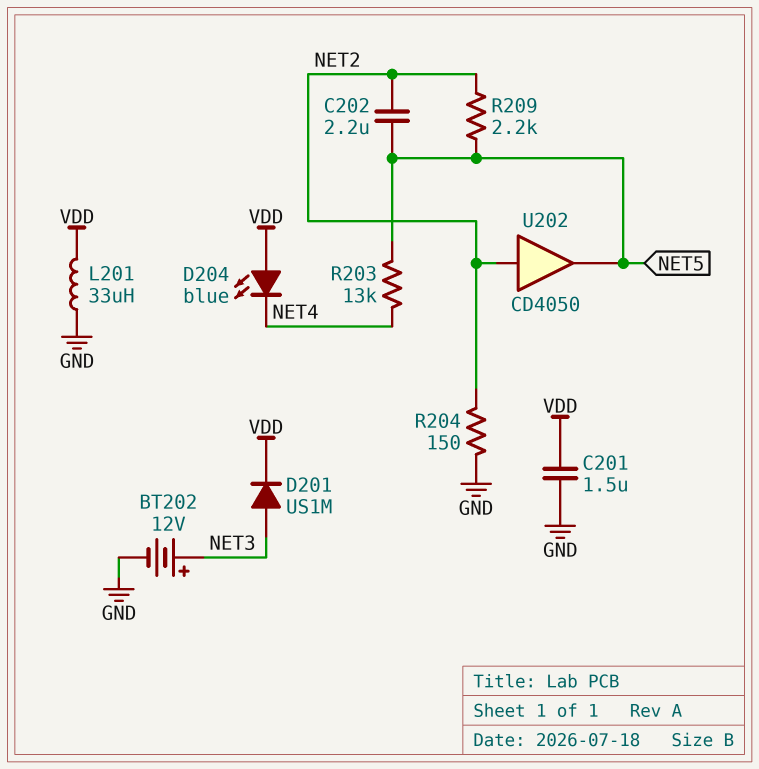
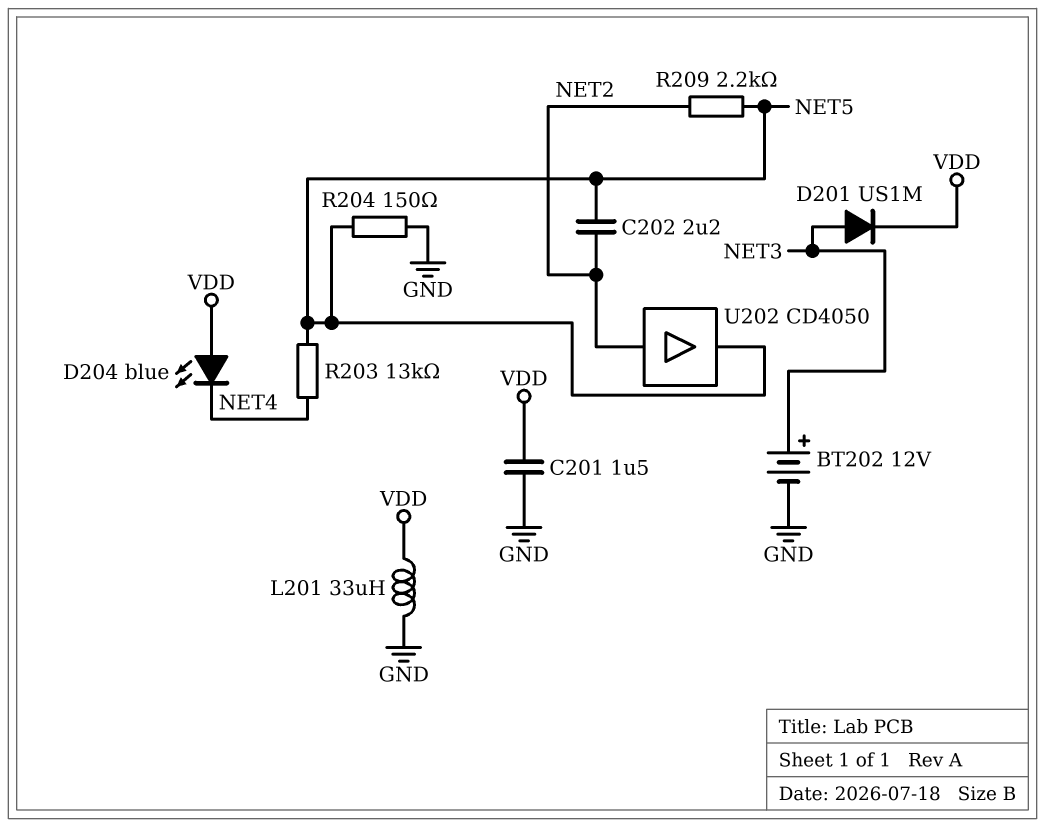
R204: 150 (GND, NET2) -> 150 (GND, NET5)

